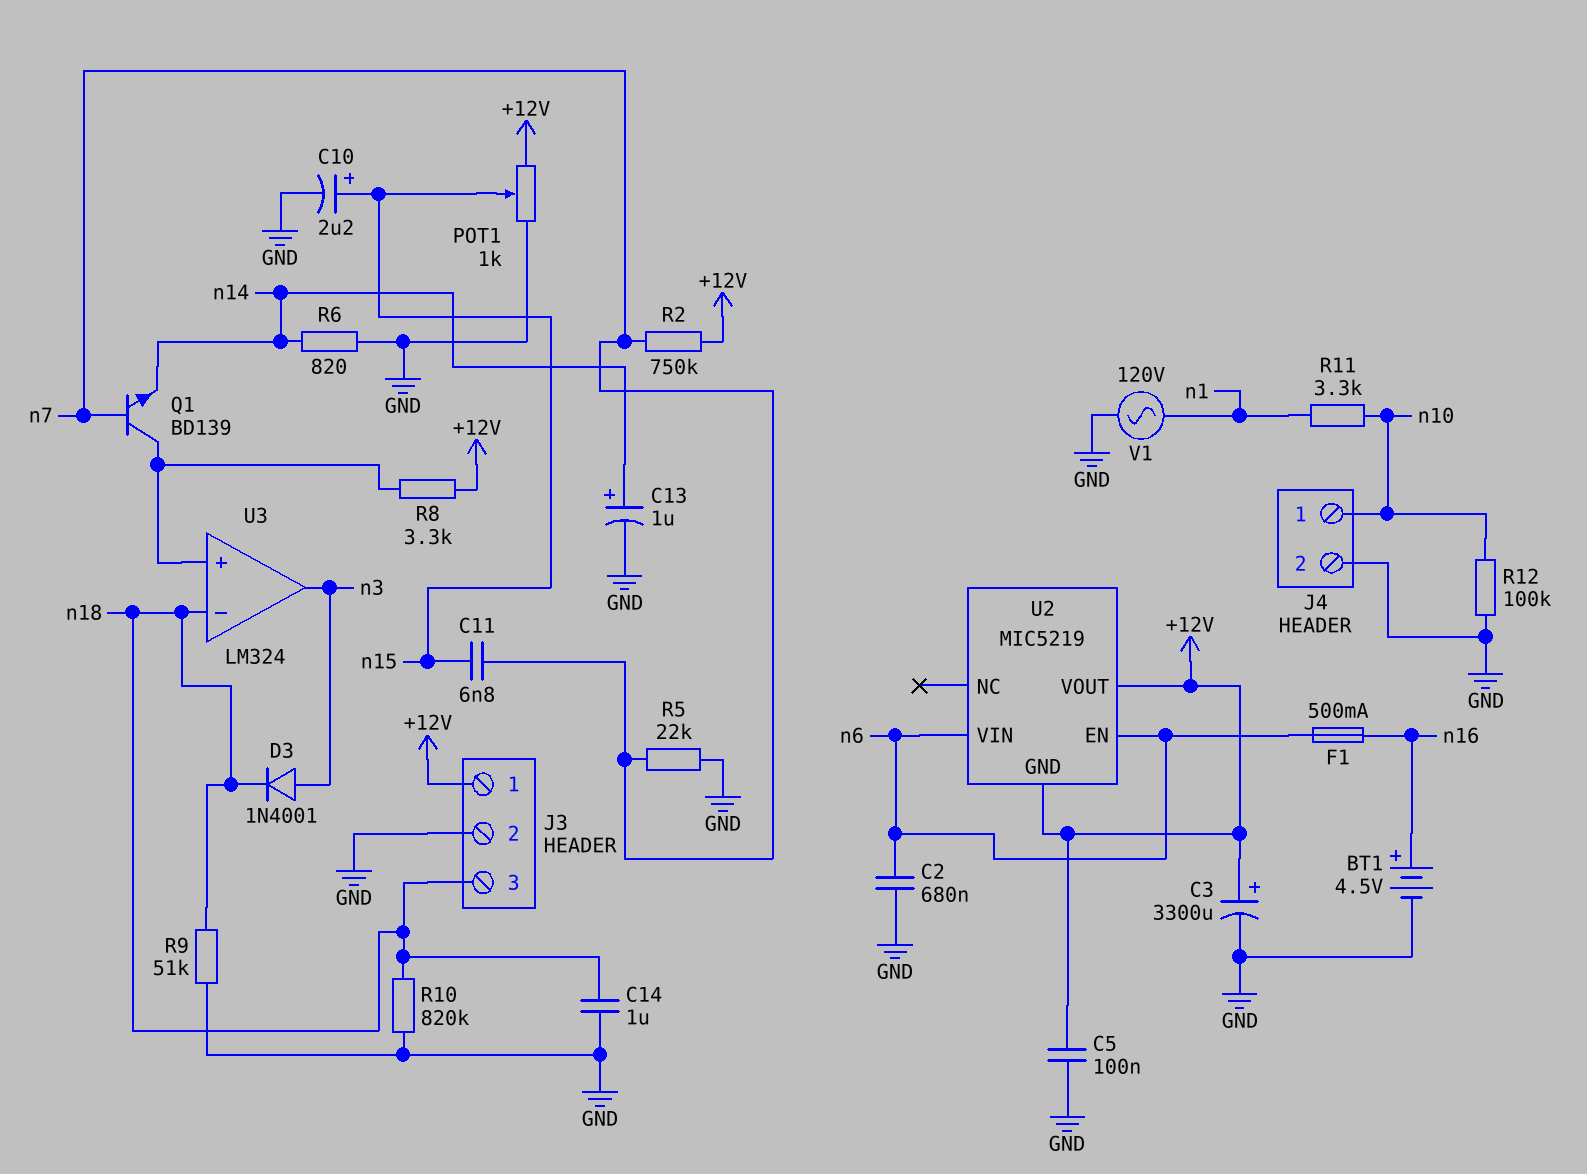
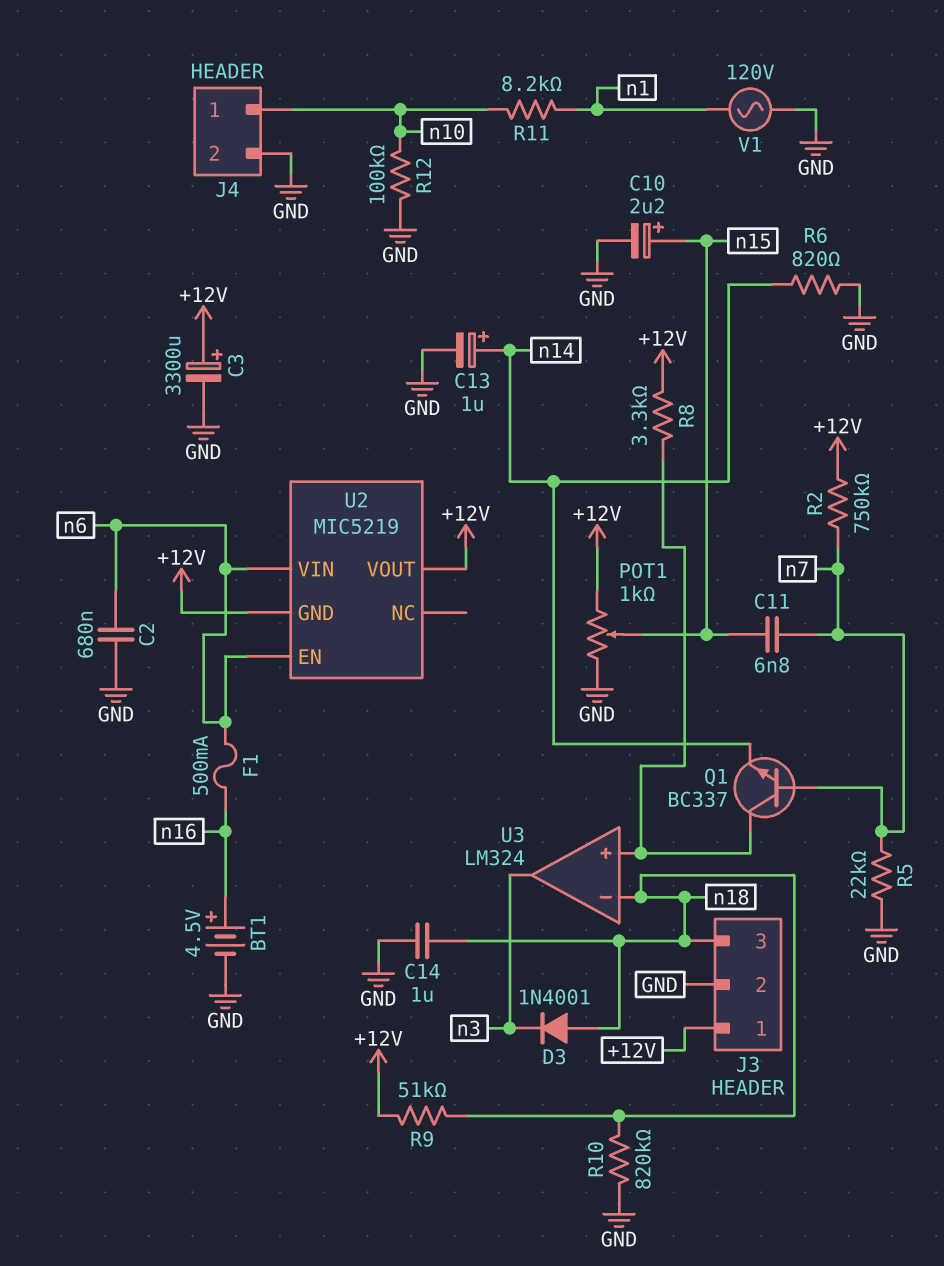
C5: 100nF (+12V, GND) -> none
D3: diode 1N4001 (A n3, K n18) -> diode 1N4001 (A n18, K n3)
Q1: NPN BD139 (B n7, C U3/in+, E n14) -> NPN BC337 (B n7, C U3/in+, E n14)
R9: 51k (GND, n18) -> 51k (+12V, n18)
R11: 3.3k (n1, n10) -> 8.2k (n1, n10)

